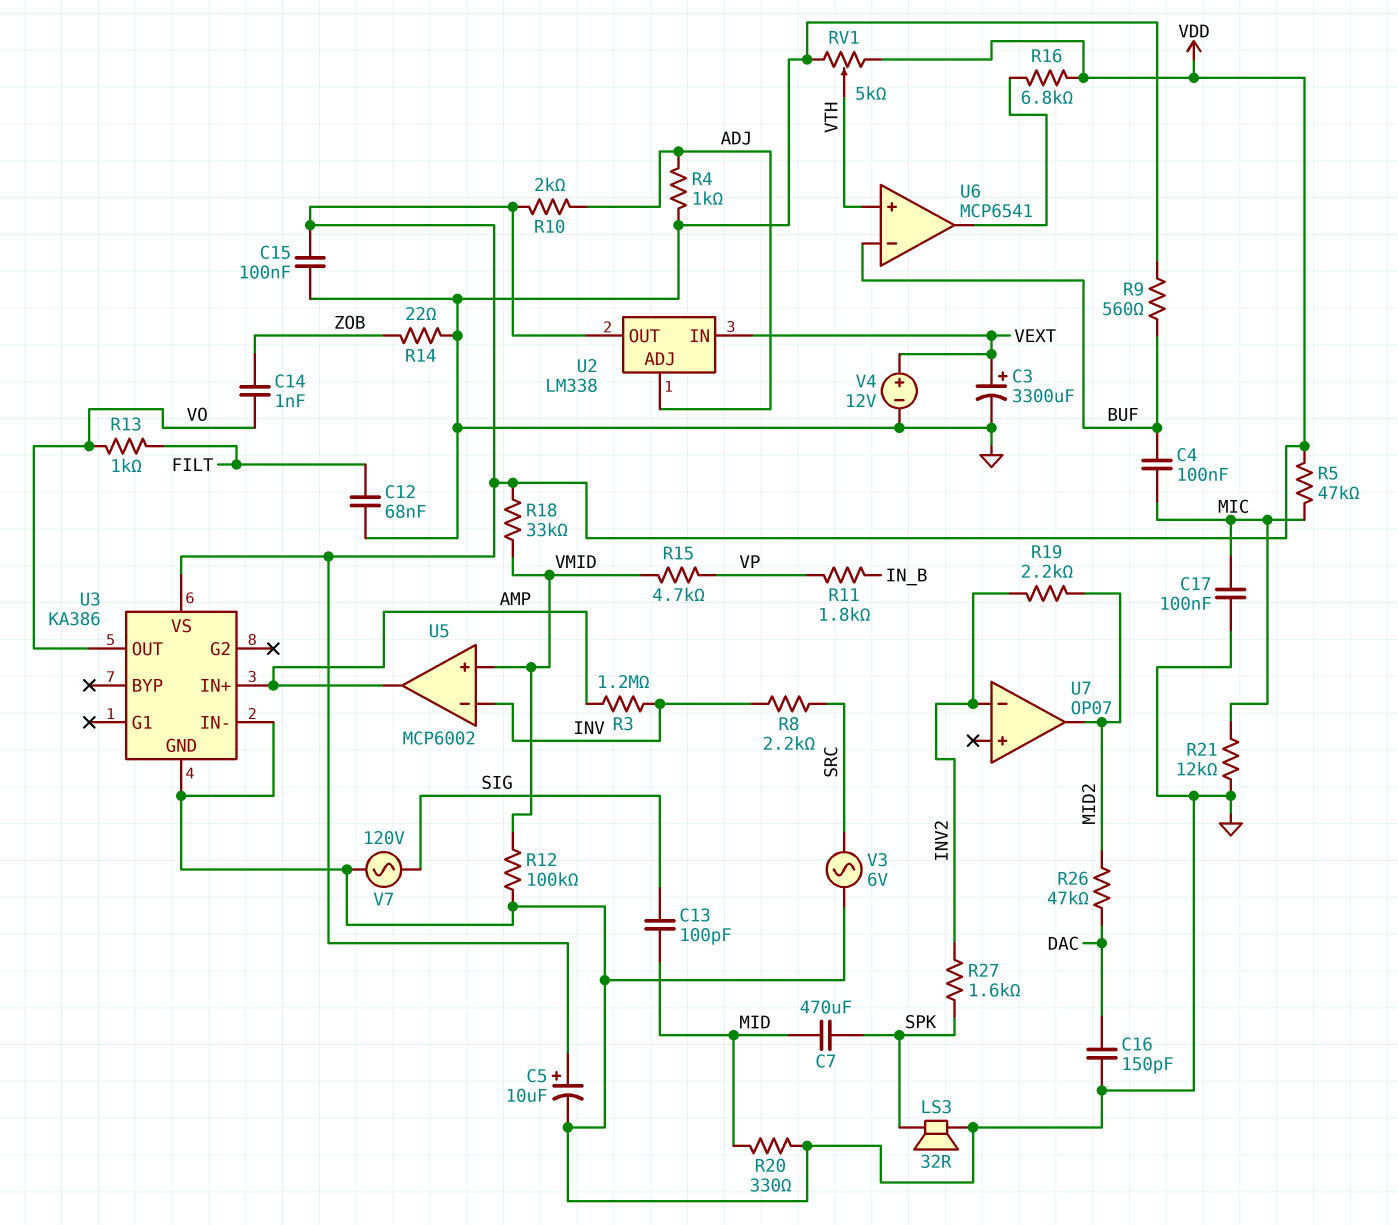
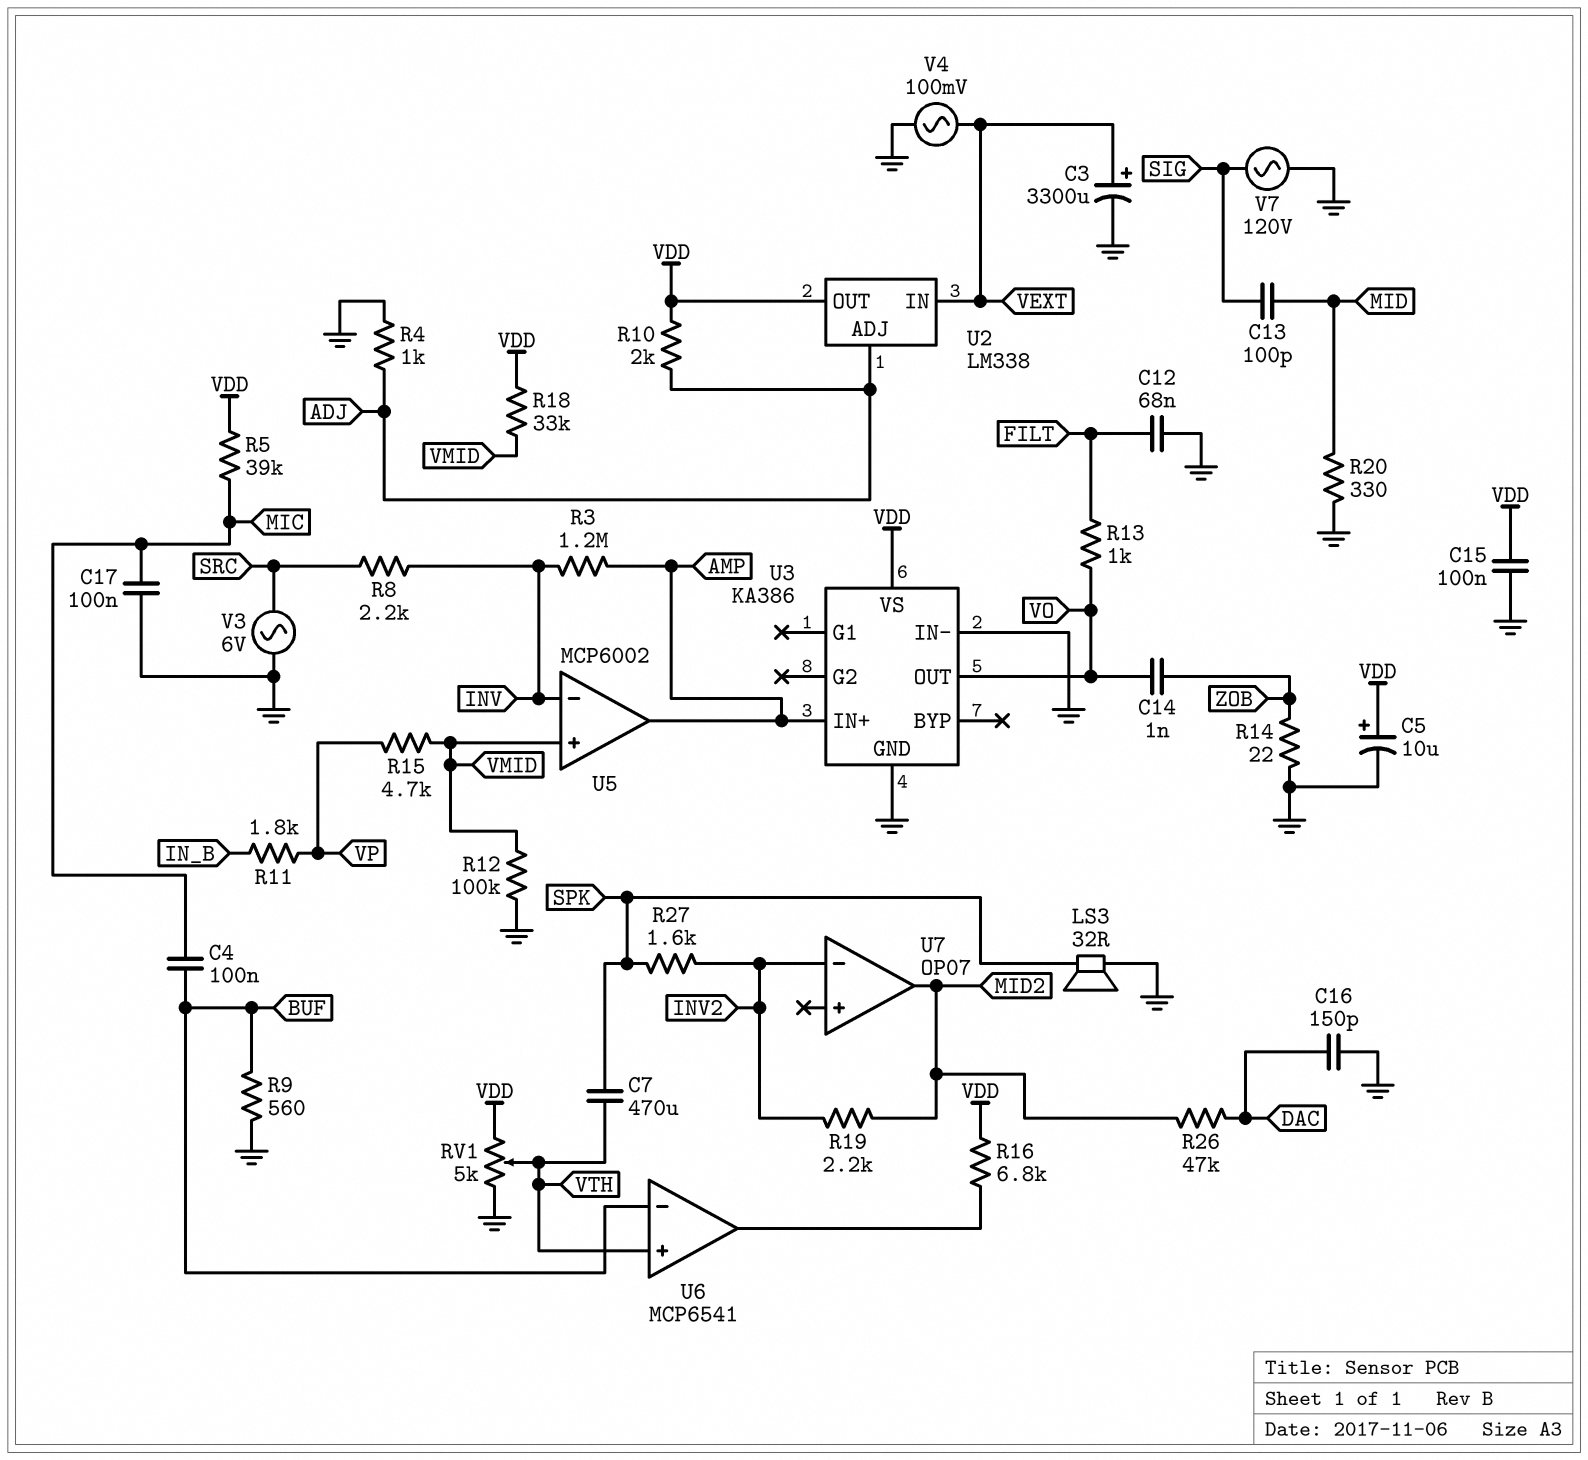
C7: 470uF (MID, SPK) -> 470uF (SPK, VTH)
R5: 47k (MIC, VDD) -> 39k (MIC, VDD)
R21: 12k (GND, MIC) -> none
V4: 12V (plus VEXT, minus GND) -> AC 100mV (GND, VEXT)

